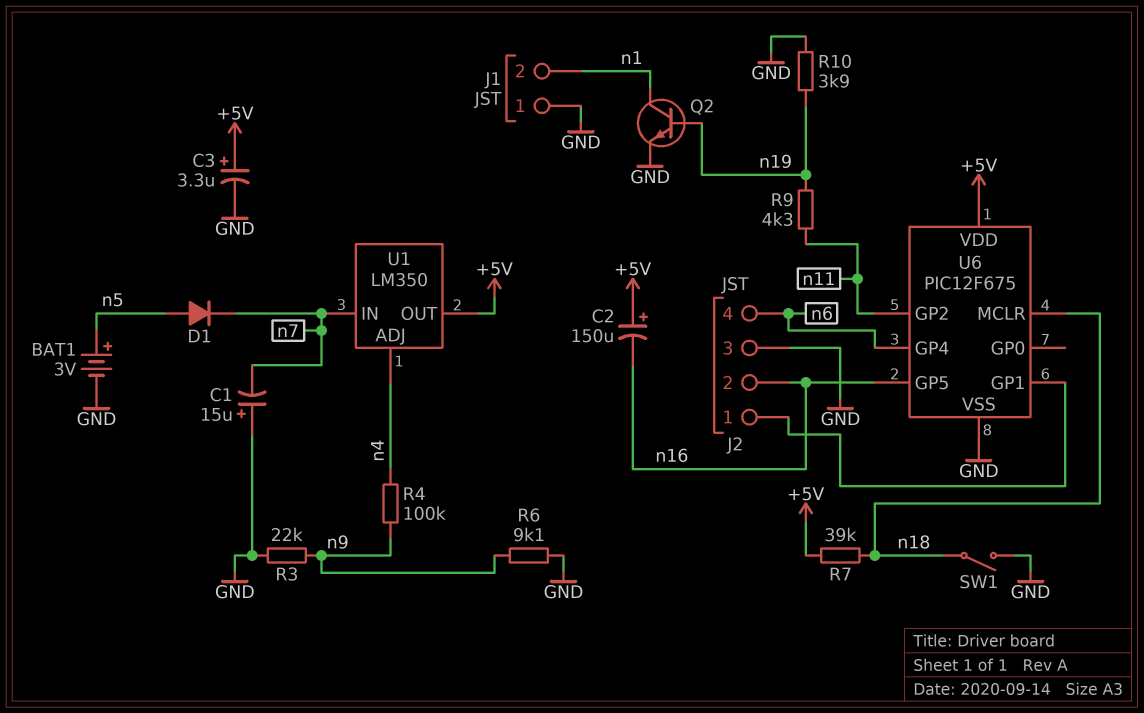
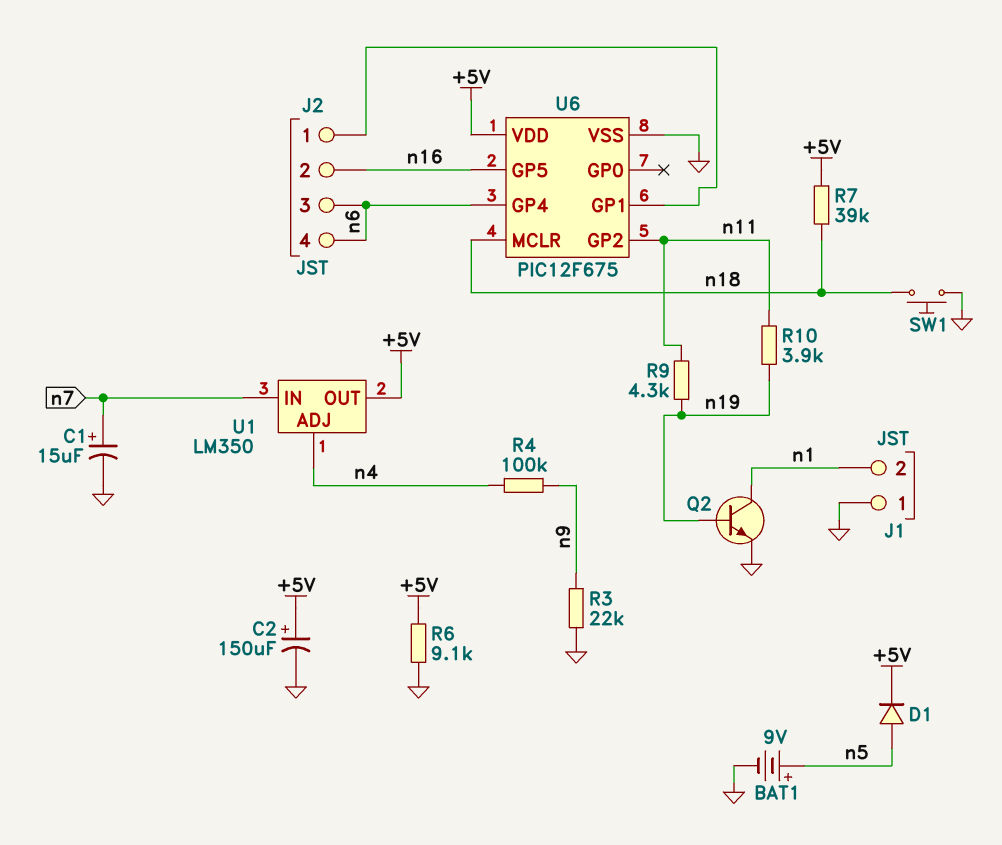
BAT1: 3V (plus n5, minus GND) -> 9V (plus n5, minus GND)
C1: 15uF (plus GND, minus n7) -> 15uF (plus n7, minus GND)
C2: 150uF (plus +5V, minus n16) -> 150uF (plus +5V, minus GND)
C3: 3.3uF (plus +5V, minus GND) -> none
D1: diode (A n5, K n7) -> diode (A n5, K +5V)
J2 pin 3: GND -> n6
R6: 9.1k (GND, n9) -> 9.1k (+5V, GND)
R10: 3.9k (GND, n19) -> 3.9k (n11, n19)
SW1: switch (GND, n18) -> button (GND, n18)

